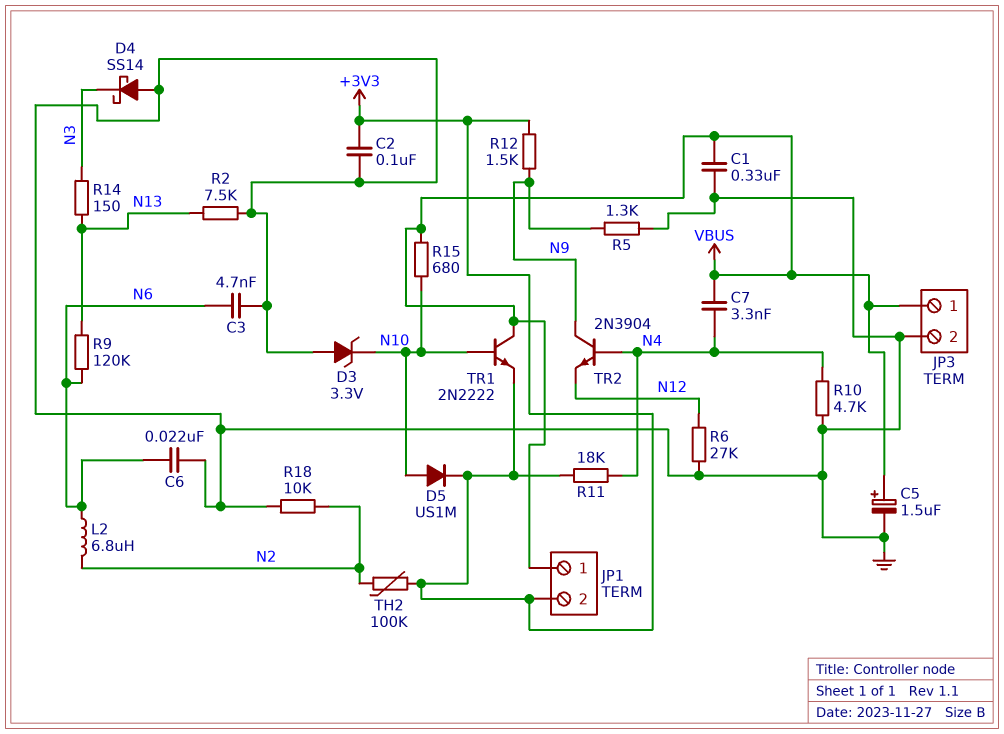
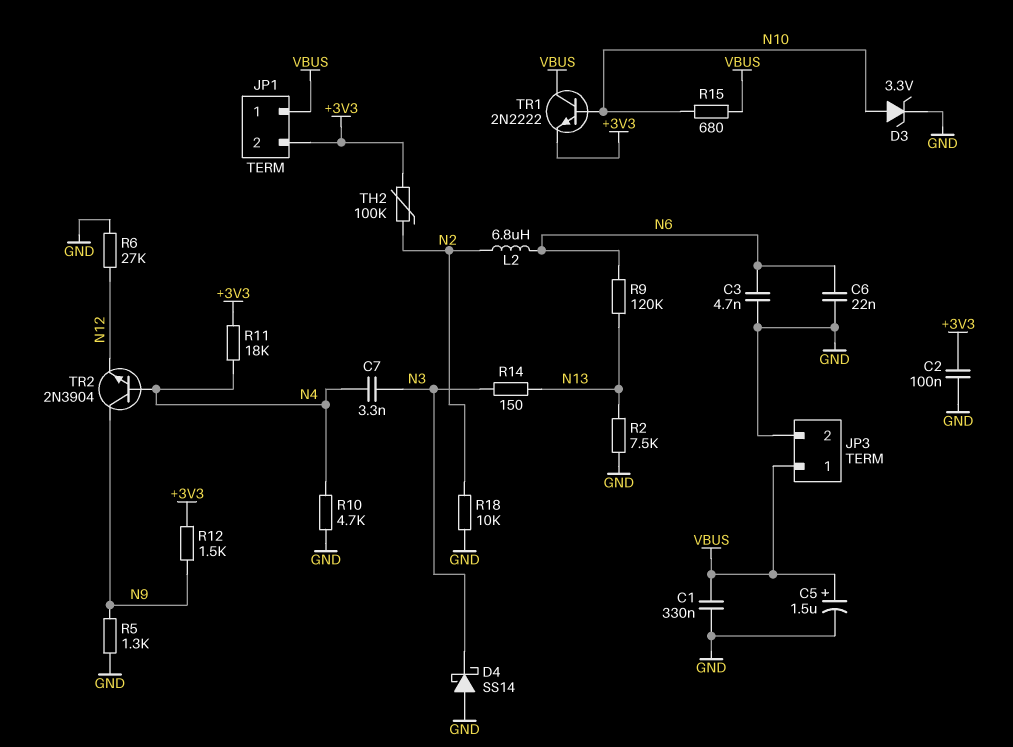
C7: 3.3nF (N4, VBUS) -> 3.3nF (N3, N4)
D3: zener 3.3V (A GND, K N10) -> zener 3.3V (A N10, K GND)
D5: diode US1M (A N10, K +3V3) -> none

